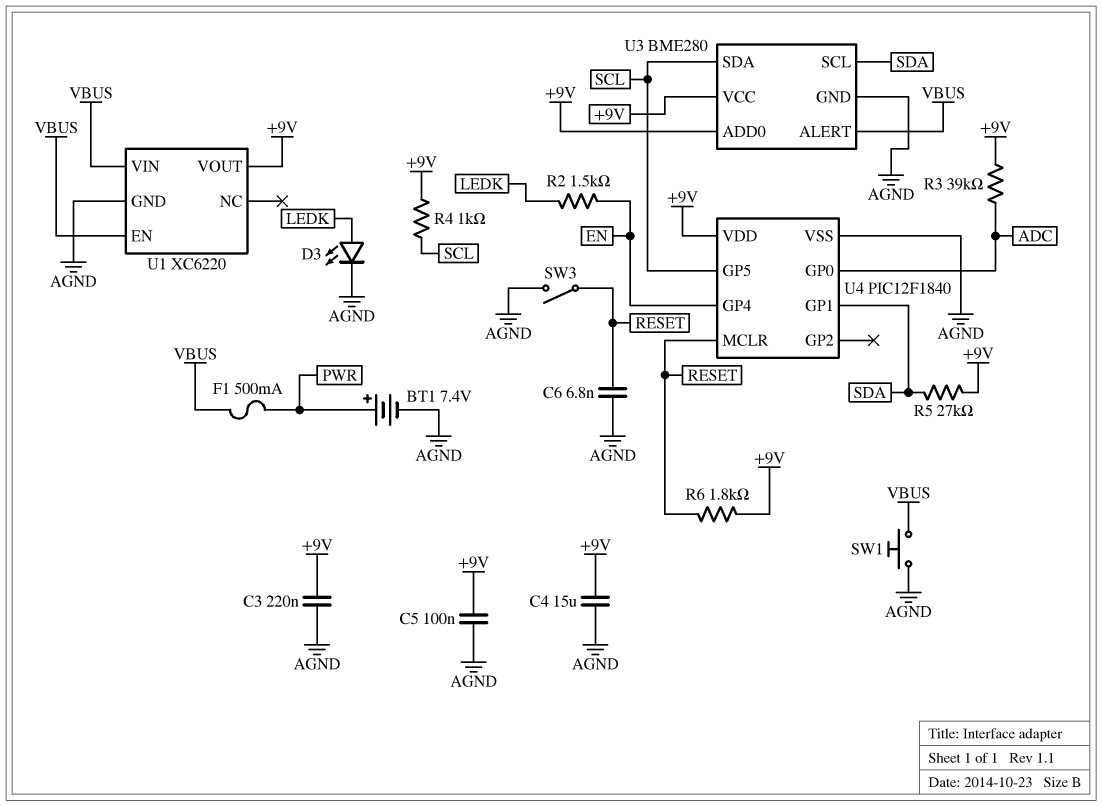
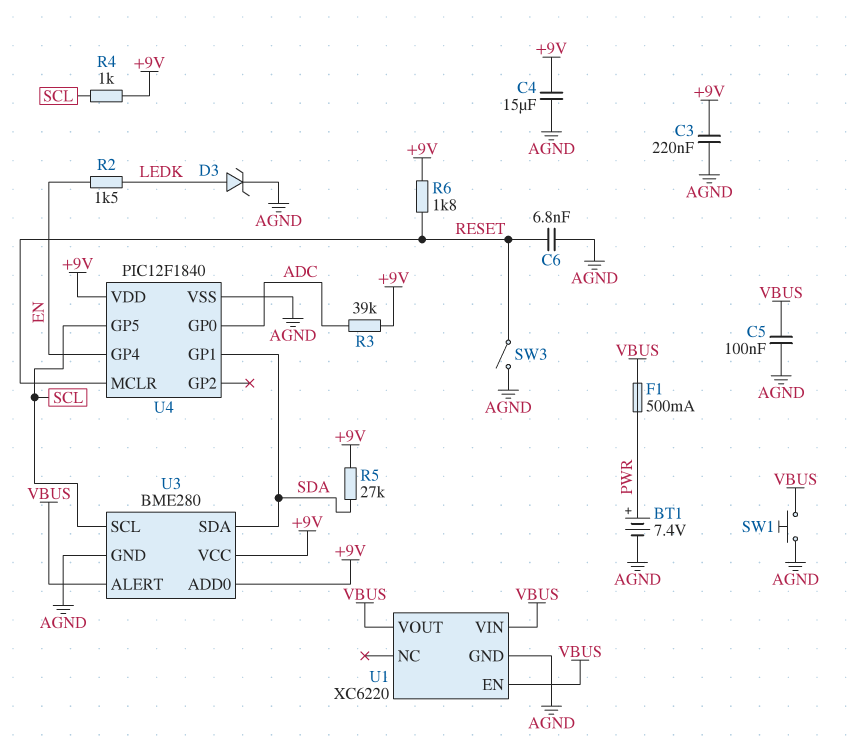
C5: 100nF (+9V, AGND) -> 100nF (AGND, VBUS)
D3: LED (A LEDK, K AGND) -> zener (A LEDK, K AGND)
U1 pin VOUT: +9V -> VBUS
U3 pin SCL: SDA -> SCL
U3 pin SDA: SCL -> SDA

